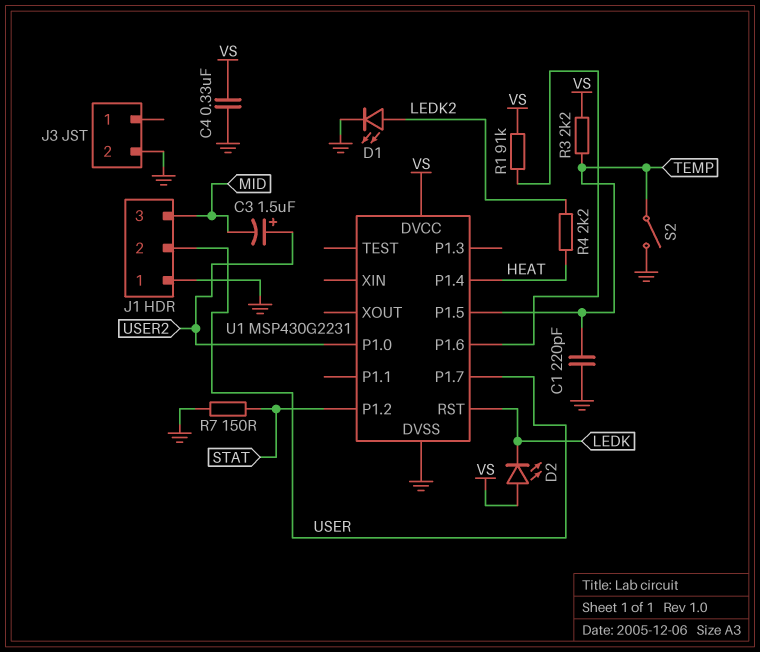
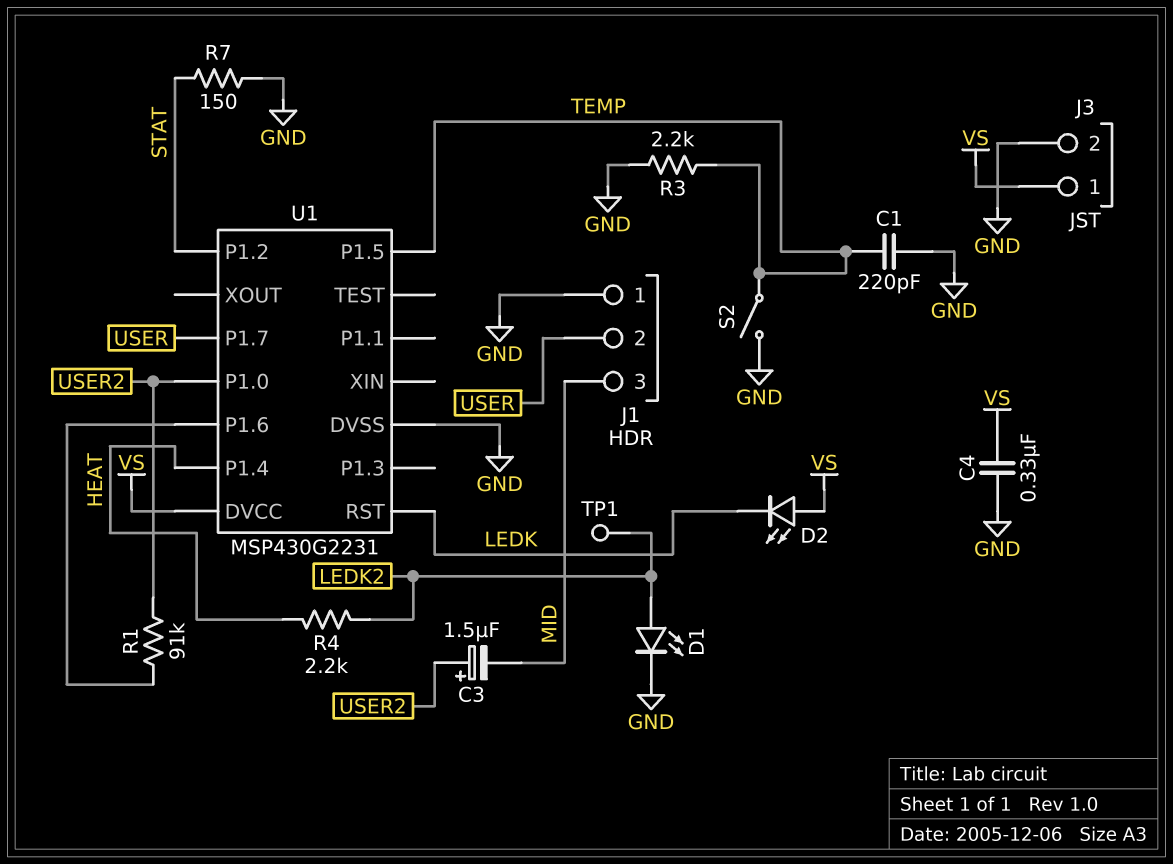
J3 pin 1: none -> VS
R1: 91k (U1/P1.6, VS) -> 91k (U1/P1.6, USER2)
R3: 2.2k (TEMP, VS) -> 2.2k (GND, TEMP)
TP1: none -> test point (LEDK2)

